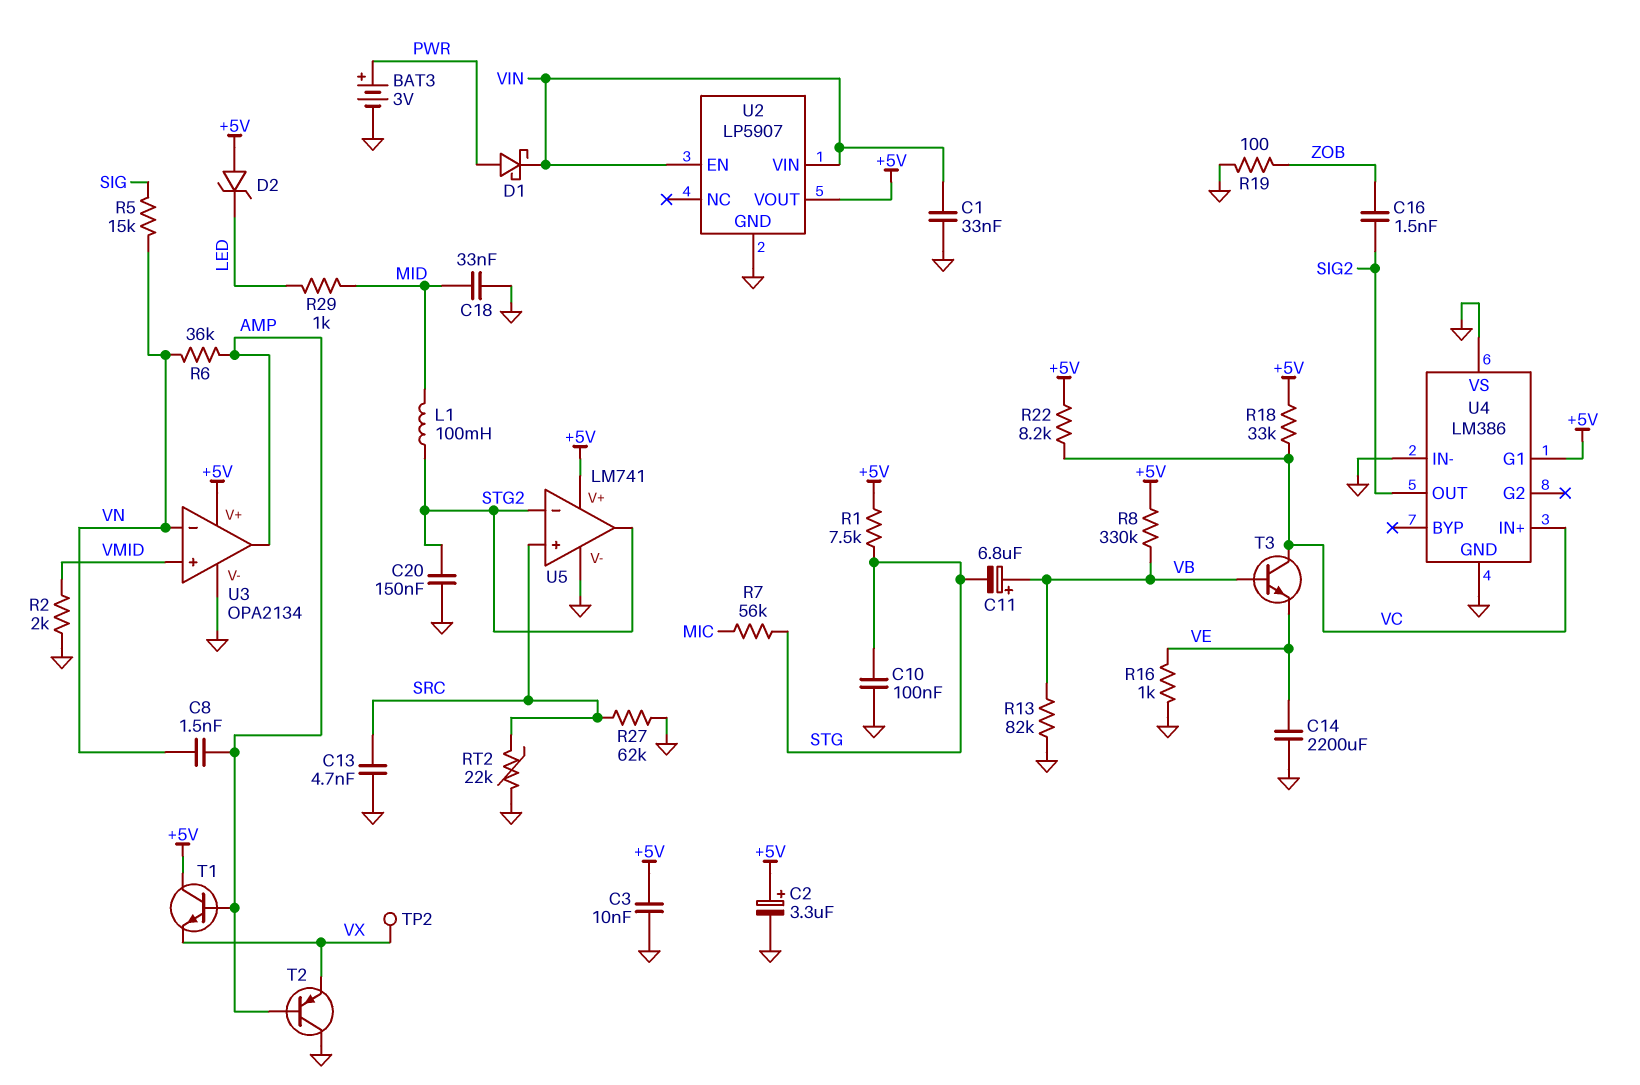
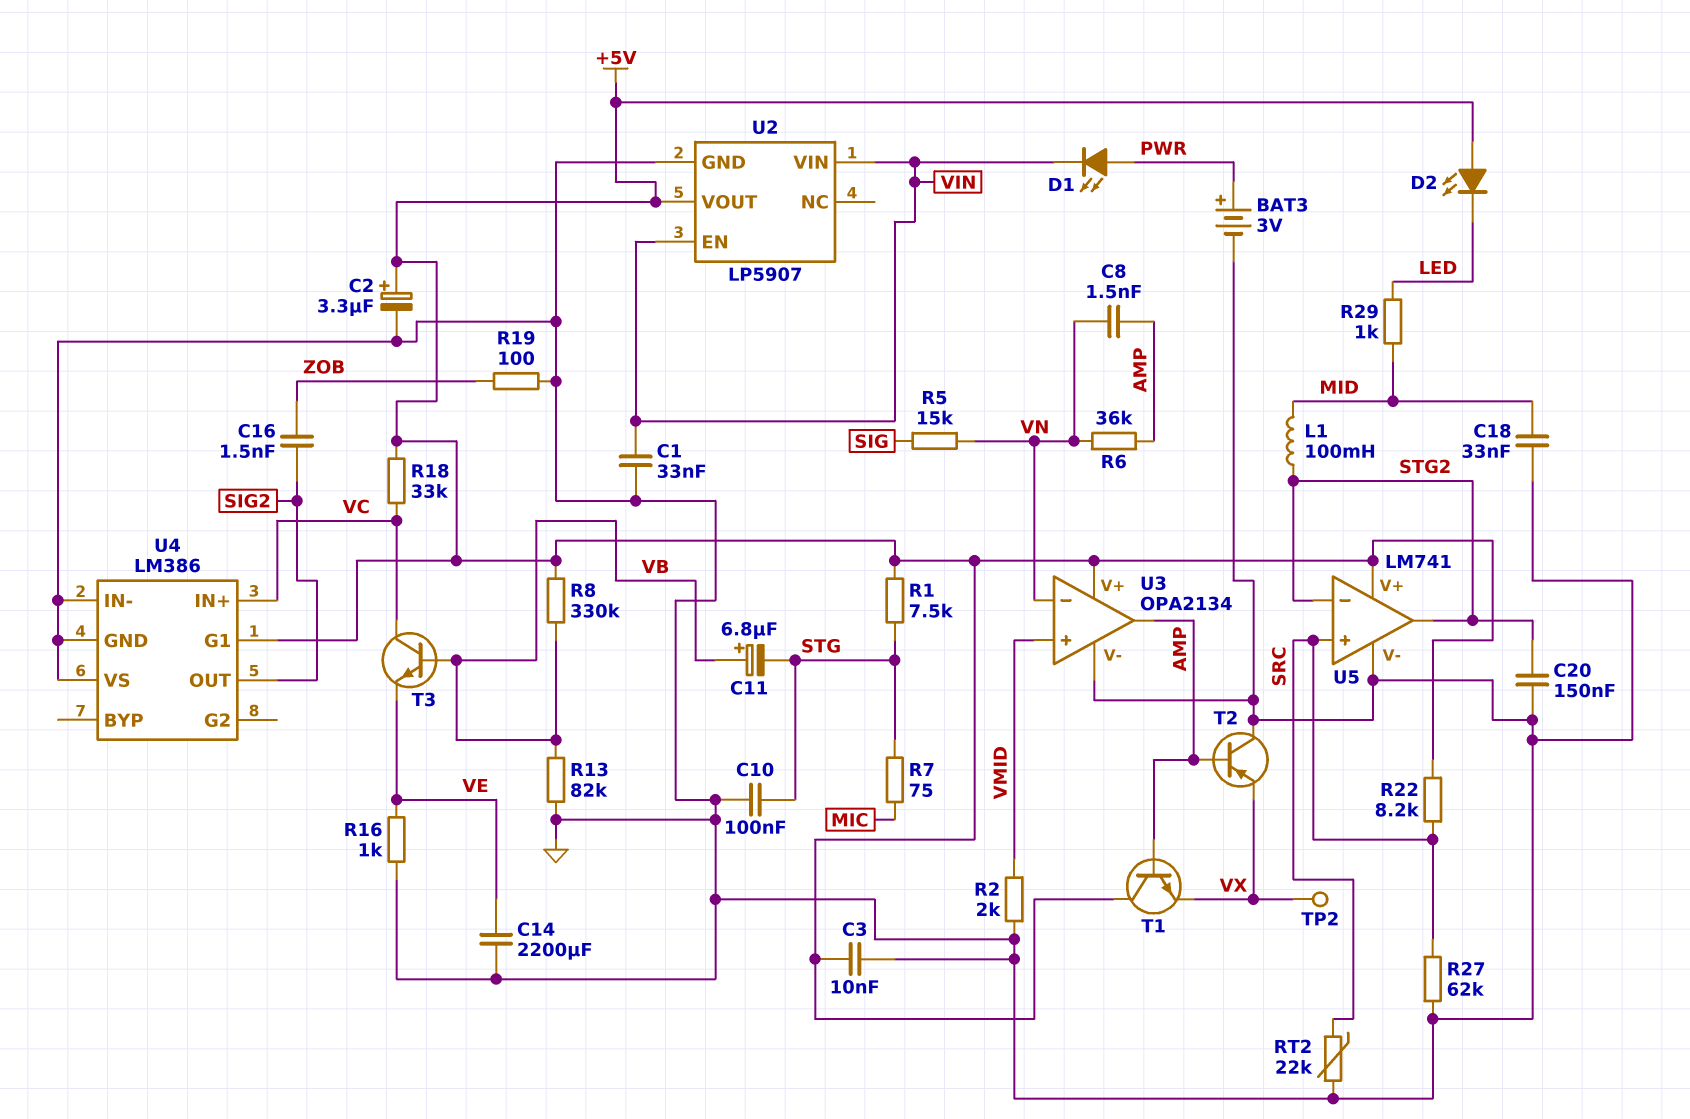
C13: 4.7nF (GND, SRC) -> none
D1: schottky (A PWR, K VIN) -> LED (A PWR, K VIN)
D2: zener (A +5V, K LED) -> LED (A +5V, K LED)
R7: 56k (MIC, STG) -> 75 (MIC, STG)
R22: 8.2k (+5V, VC) -> 8.2k (+5V, SRC)

